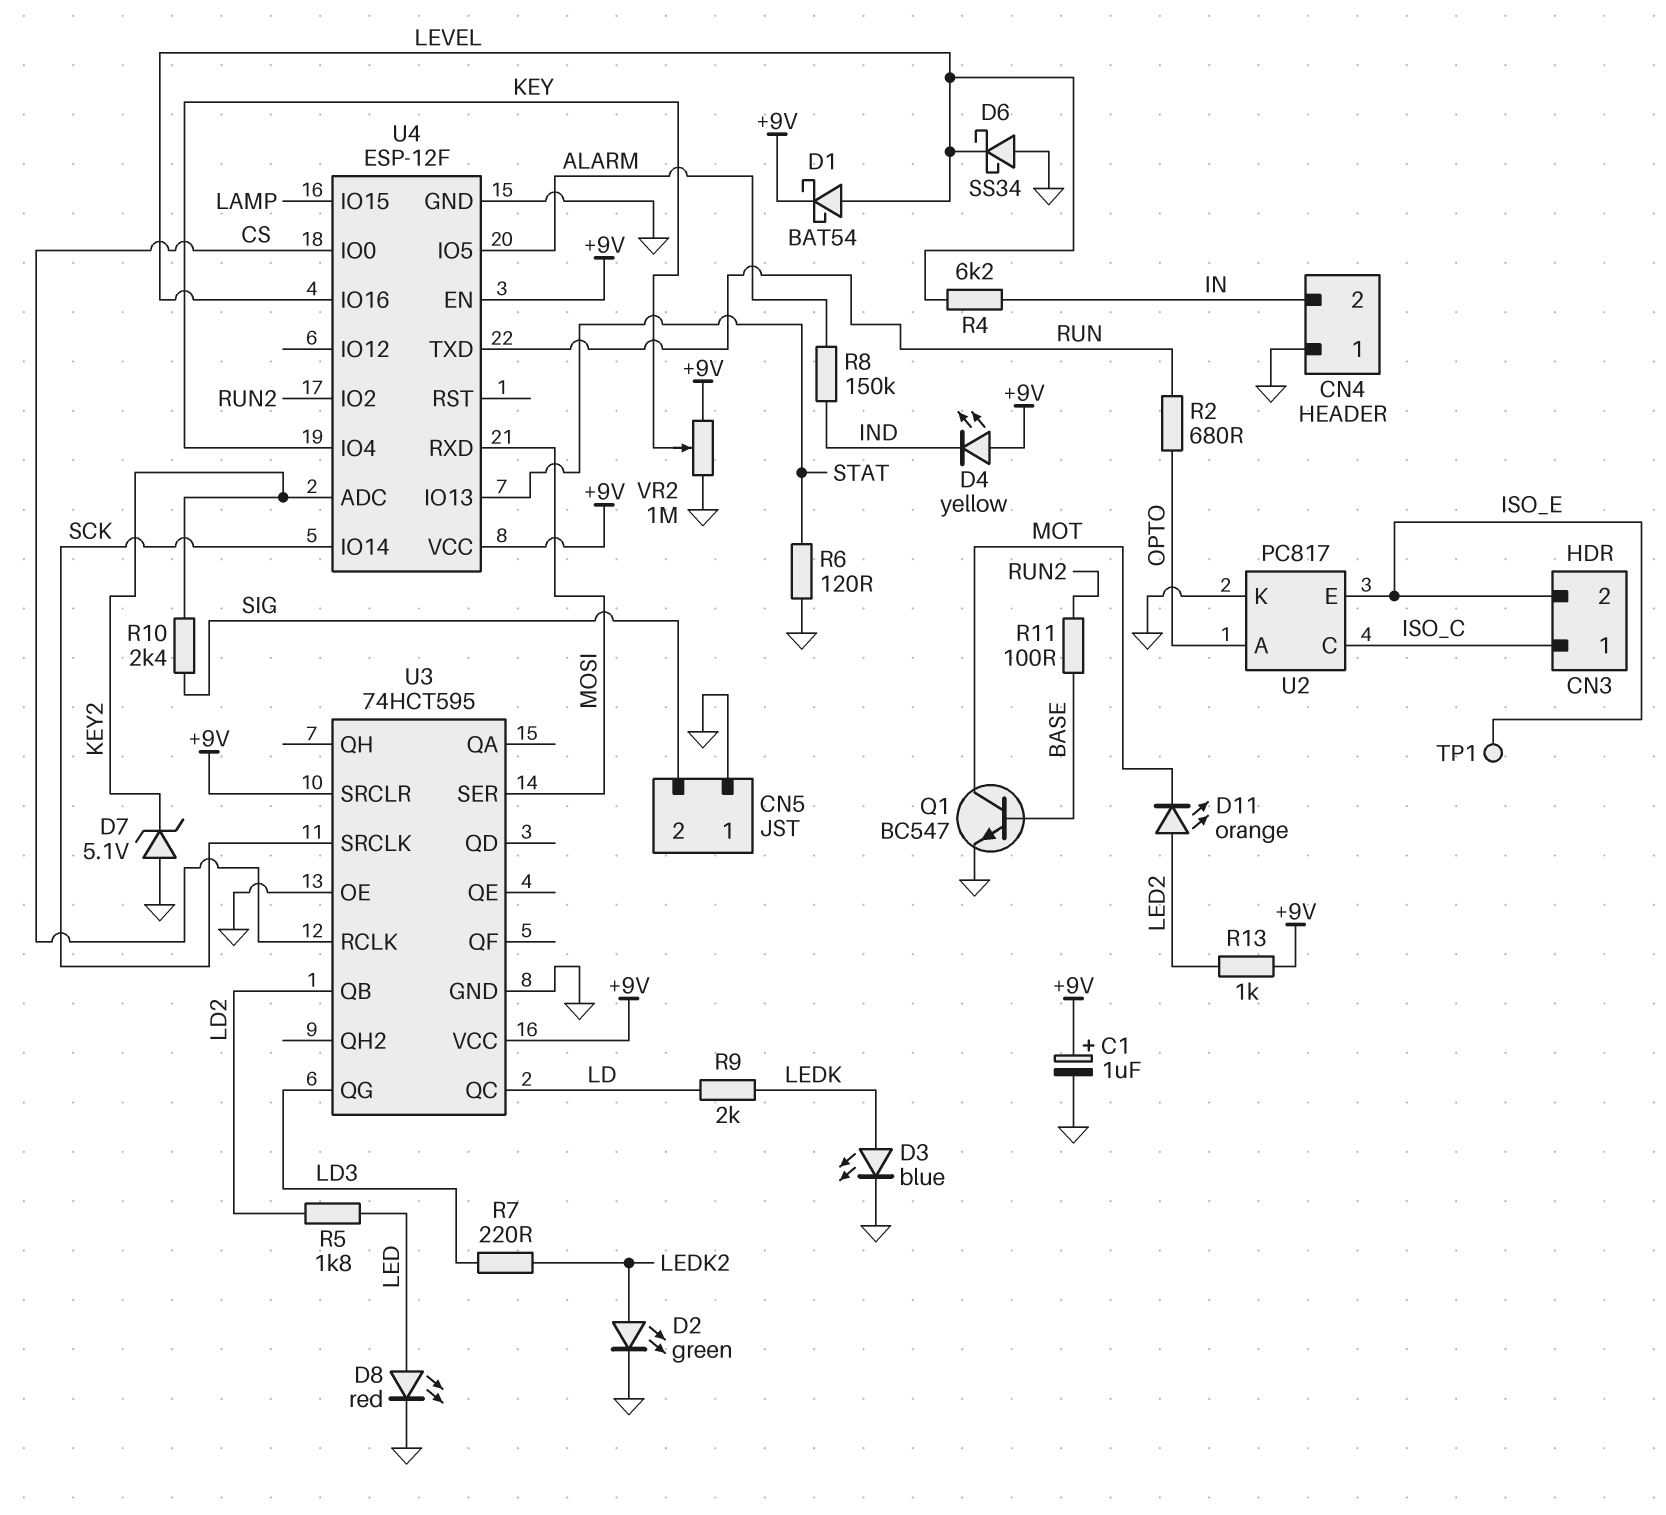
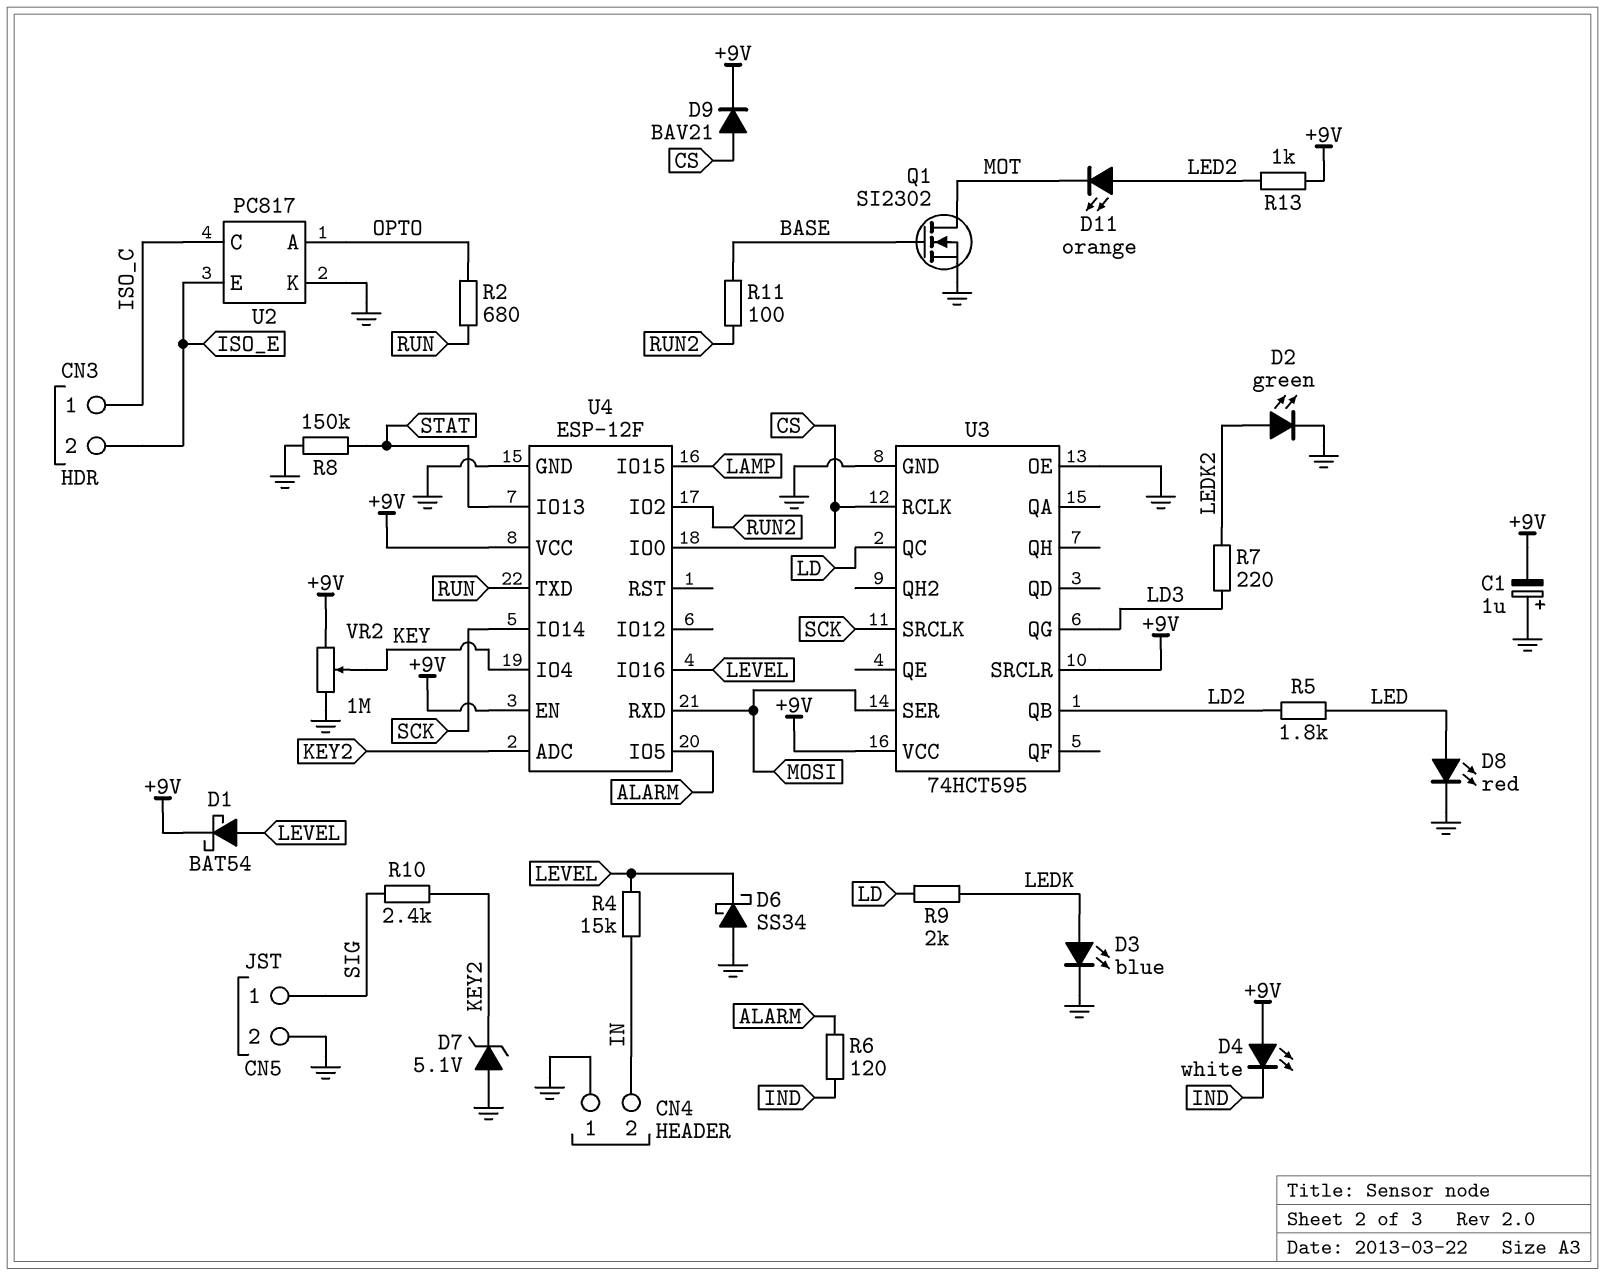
C1: 1uF (plus +9V, minus GND) -> 1uF (plus GND, minus +9V)
CN5 pin 1: GND -> SIG
CN5 pin 2: SIG -> GND
D4: LED yellow (A +9V, K IND) -> LED white (A +9V, K IND)
D9: none -> diode BAV21 (A CS, K +9V)
Q1: NPN BC547 (B BASE, C MOT, E GND) -> NMOS SI2302 (G BASE, D MOT, S GND)
R4: 6.2k (IN, LEVEL) -> 15k (IN, LEVEL)
R6: 120 (GND, STAT) -> 120 (ALARM, IND)
R8: 150k (ALARM, IND) -> 150k (GND, STAT)
TP1: test point (ISO_E) -> none

